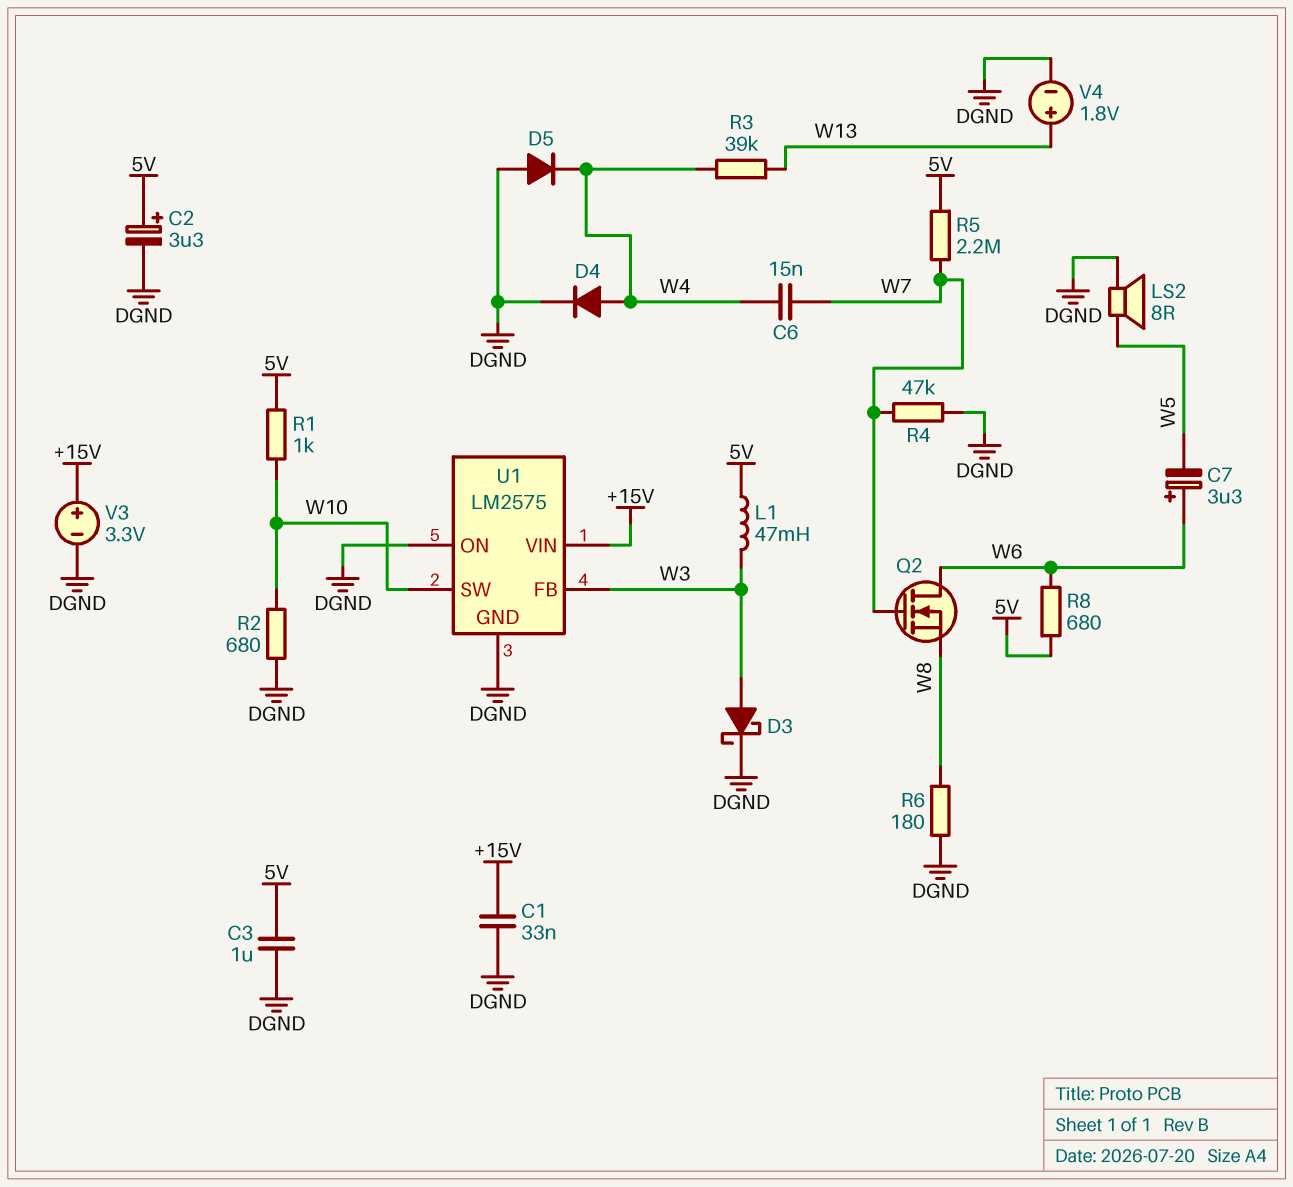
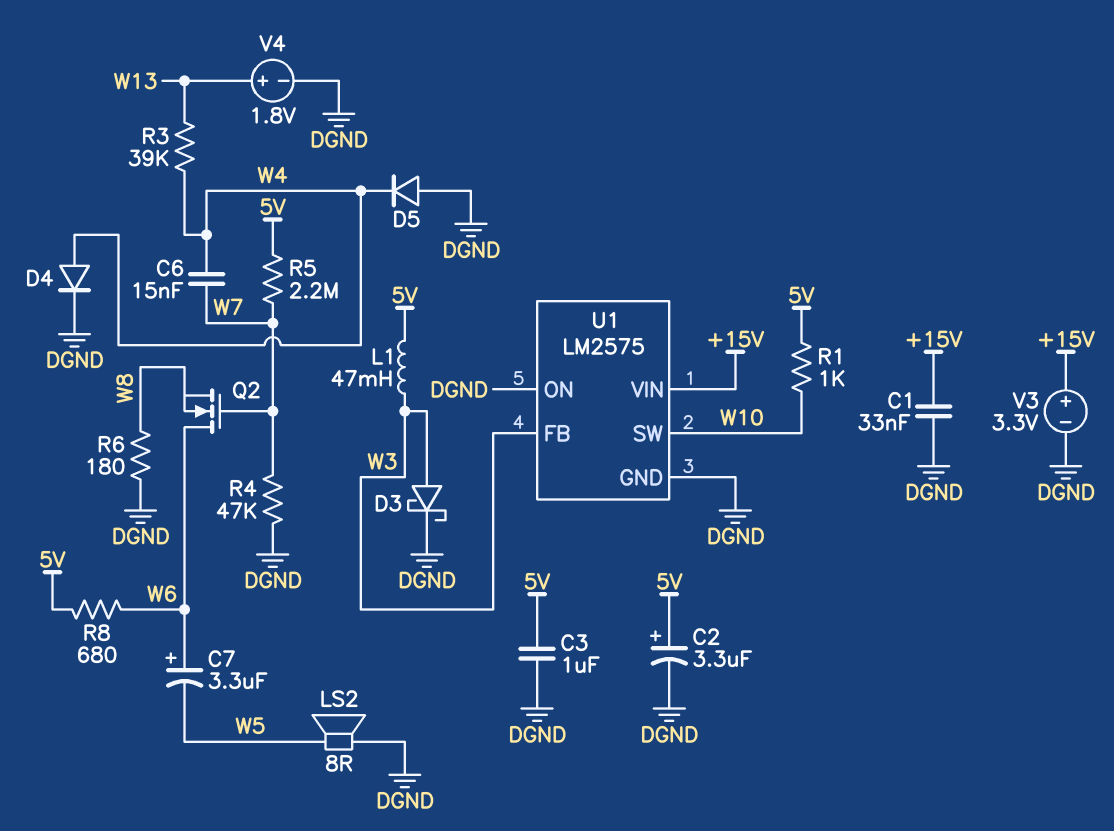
R2: 680 (DGND, W10) -> none

